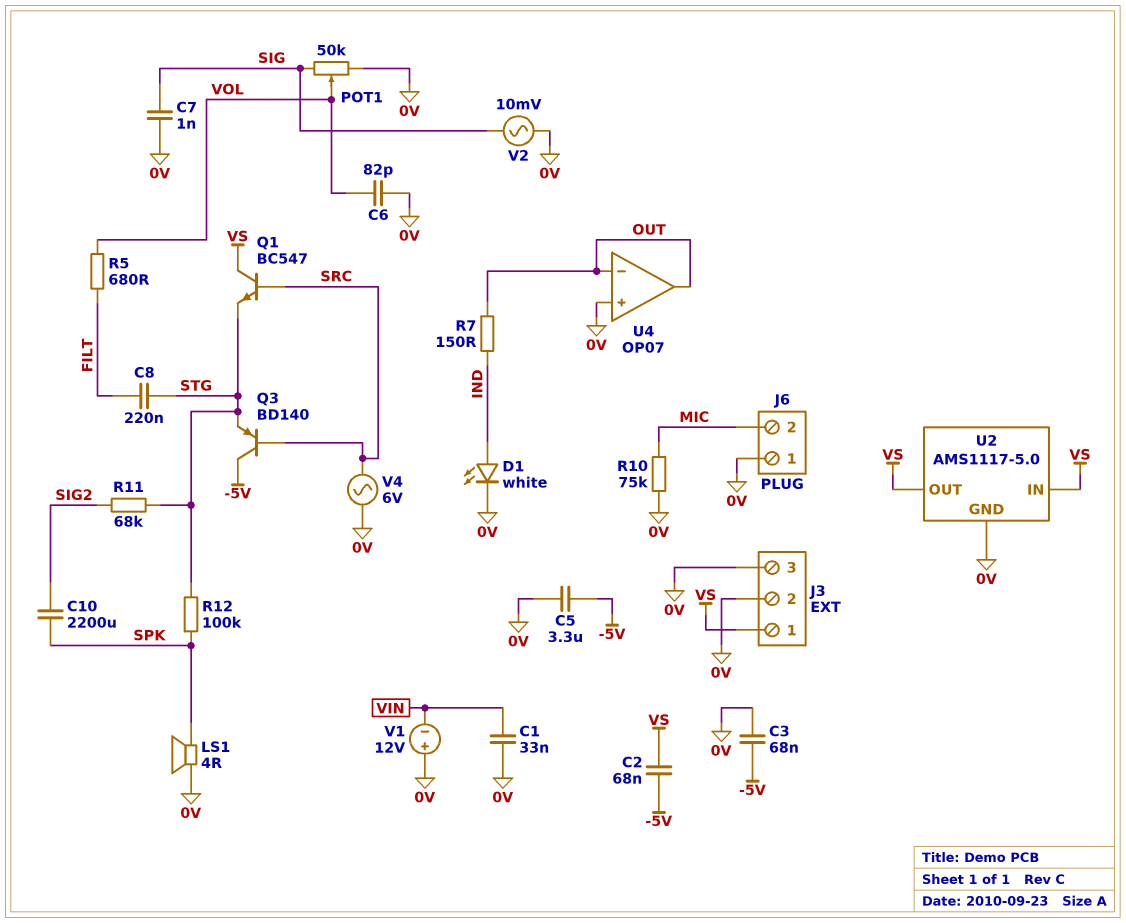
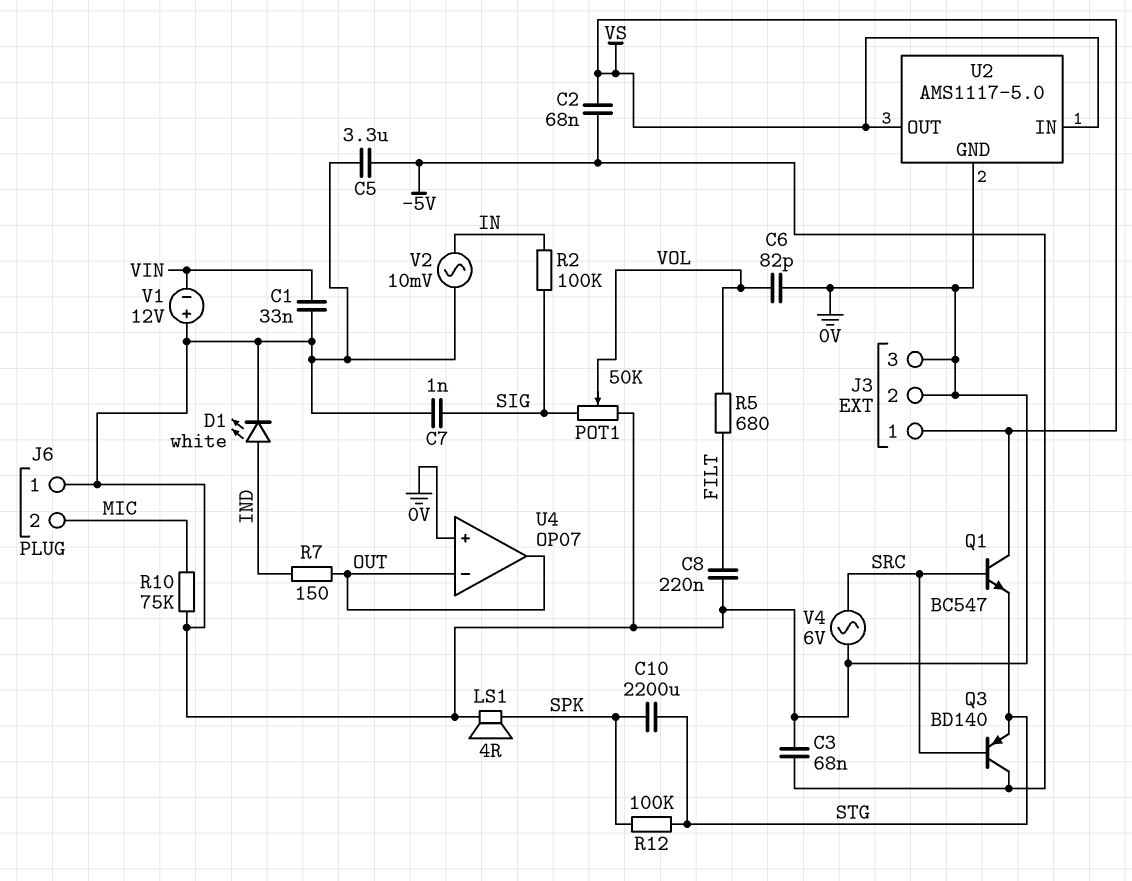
C8: 220nF (FILT, STG) -> 220nF (0V, FILT)
C10: 2200uF (SIG2, SPK) -> 2200uF (SPK, STG)
R2: none -> 100k (IN, SIG)
R11: 68k (SIG2, STG) -> none
V2: AC 10mV (0V, SIG) -> AC 10mV (0V, IN)

